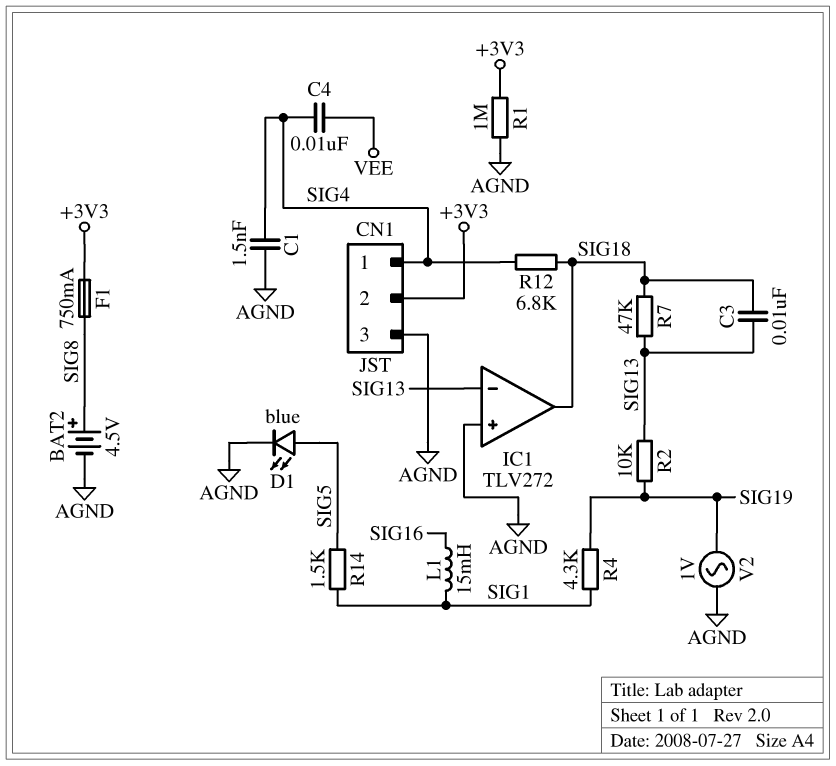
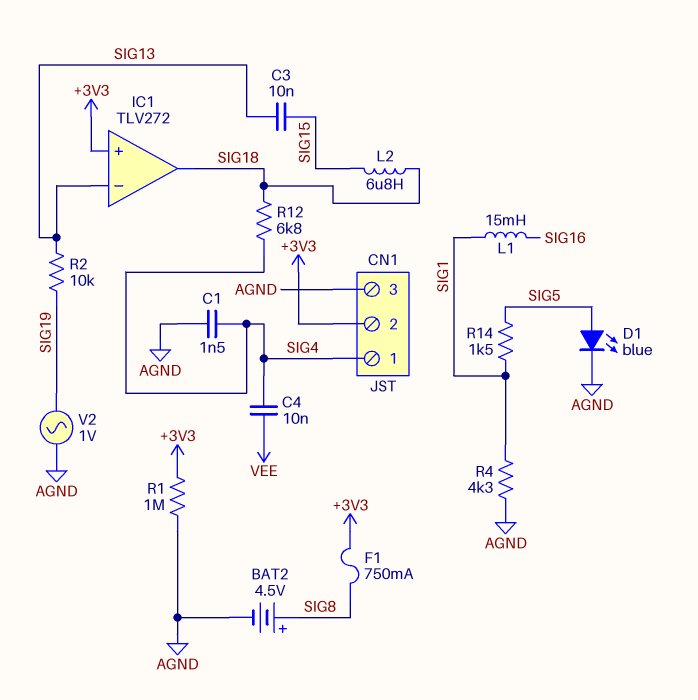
C3: 10nF (SIG13, SIG18) -> 10nF (SIG13, SIG15)
IC1 pin in+: AGND -> +3V3
L2: none -> 6.8uH (SIG15, SIG18)
R4: 4.3k (SIG1, SIG19) -> 4.3k (AGND, SIG1)
R7: 47k (SIG13, SIG18) -> none

